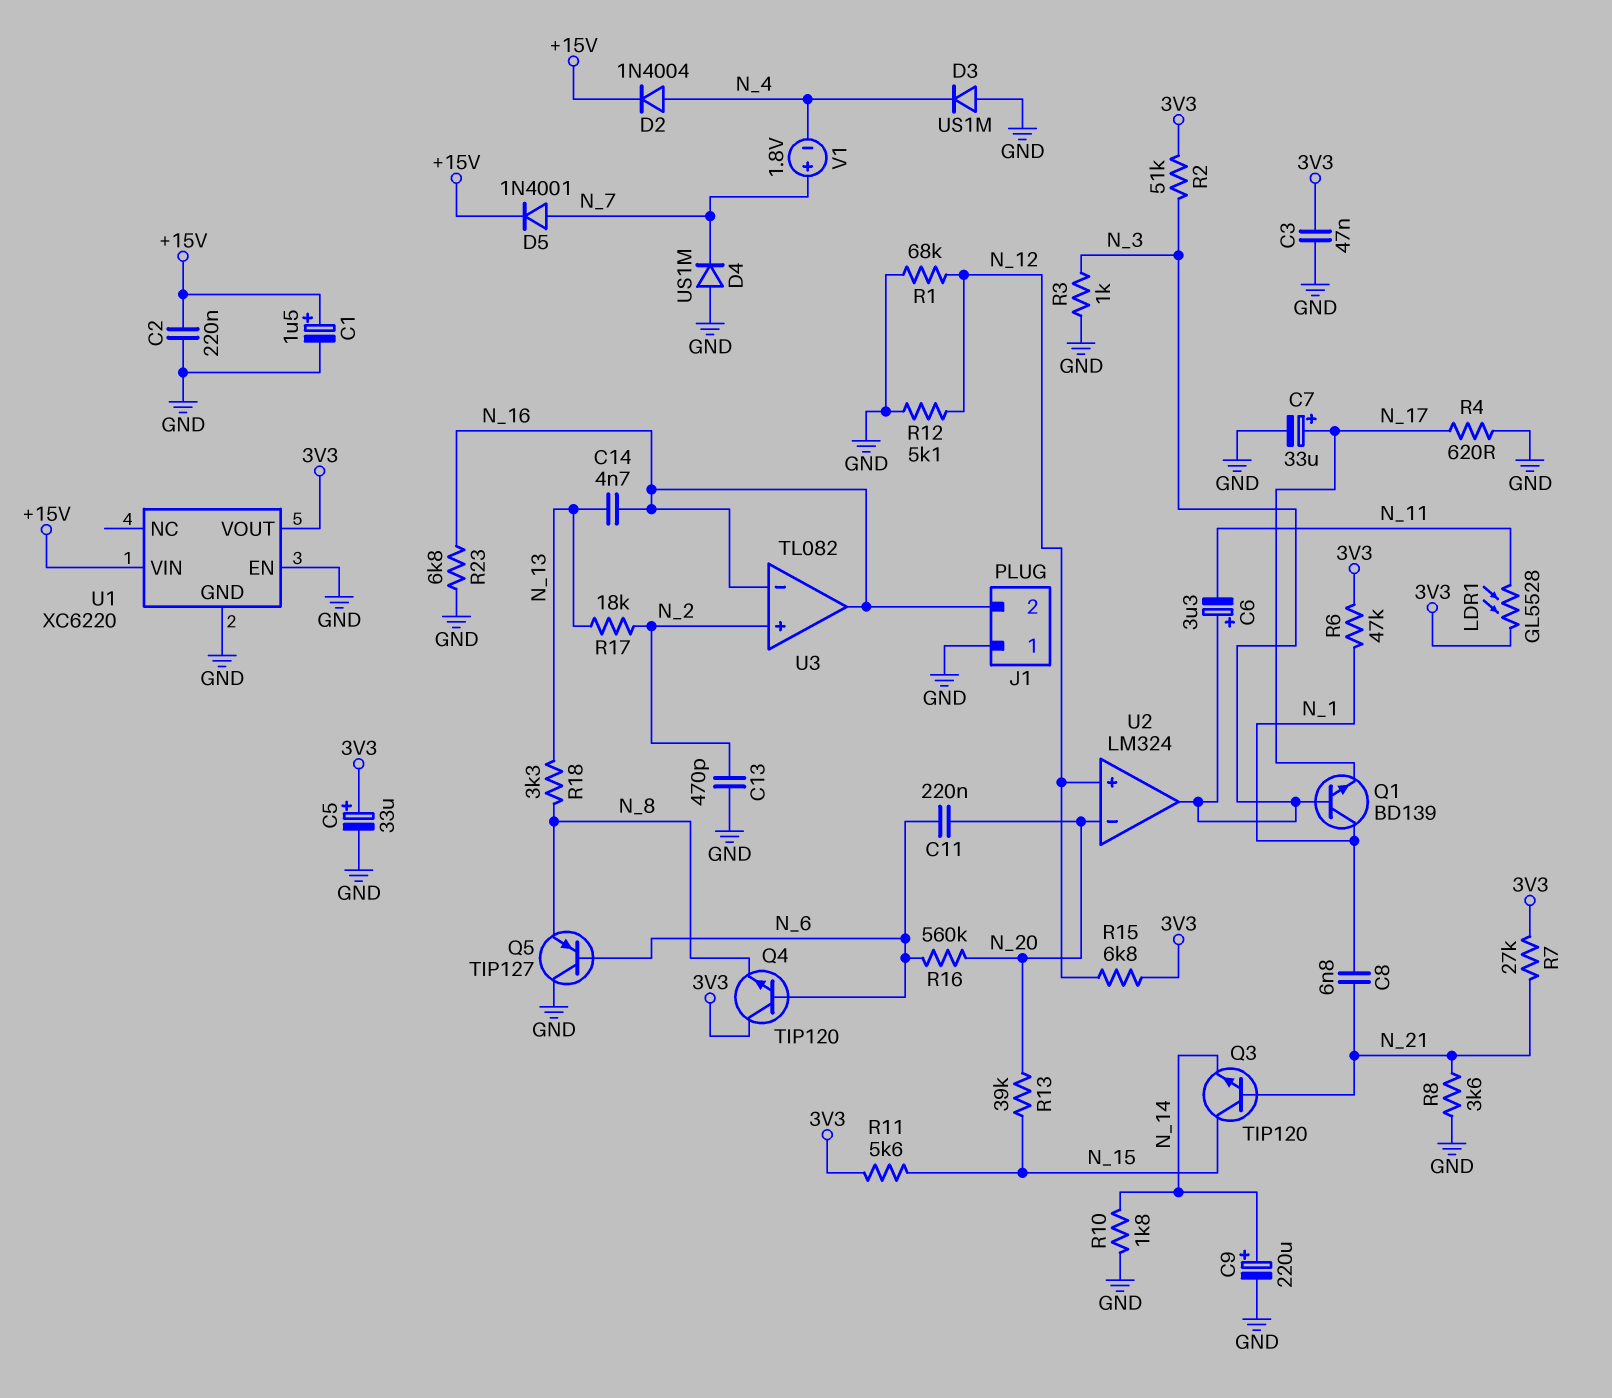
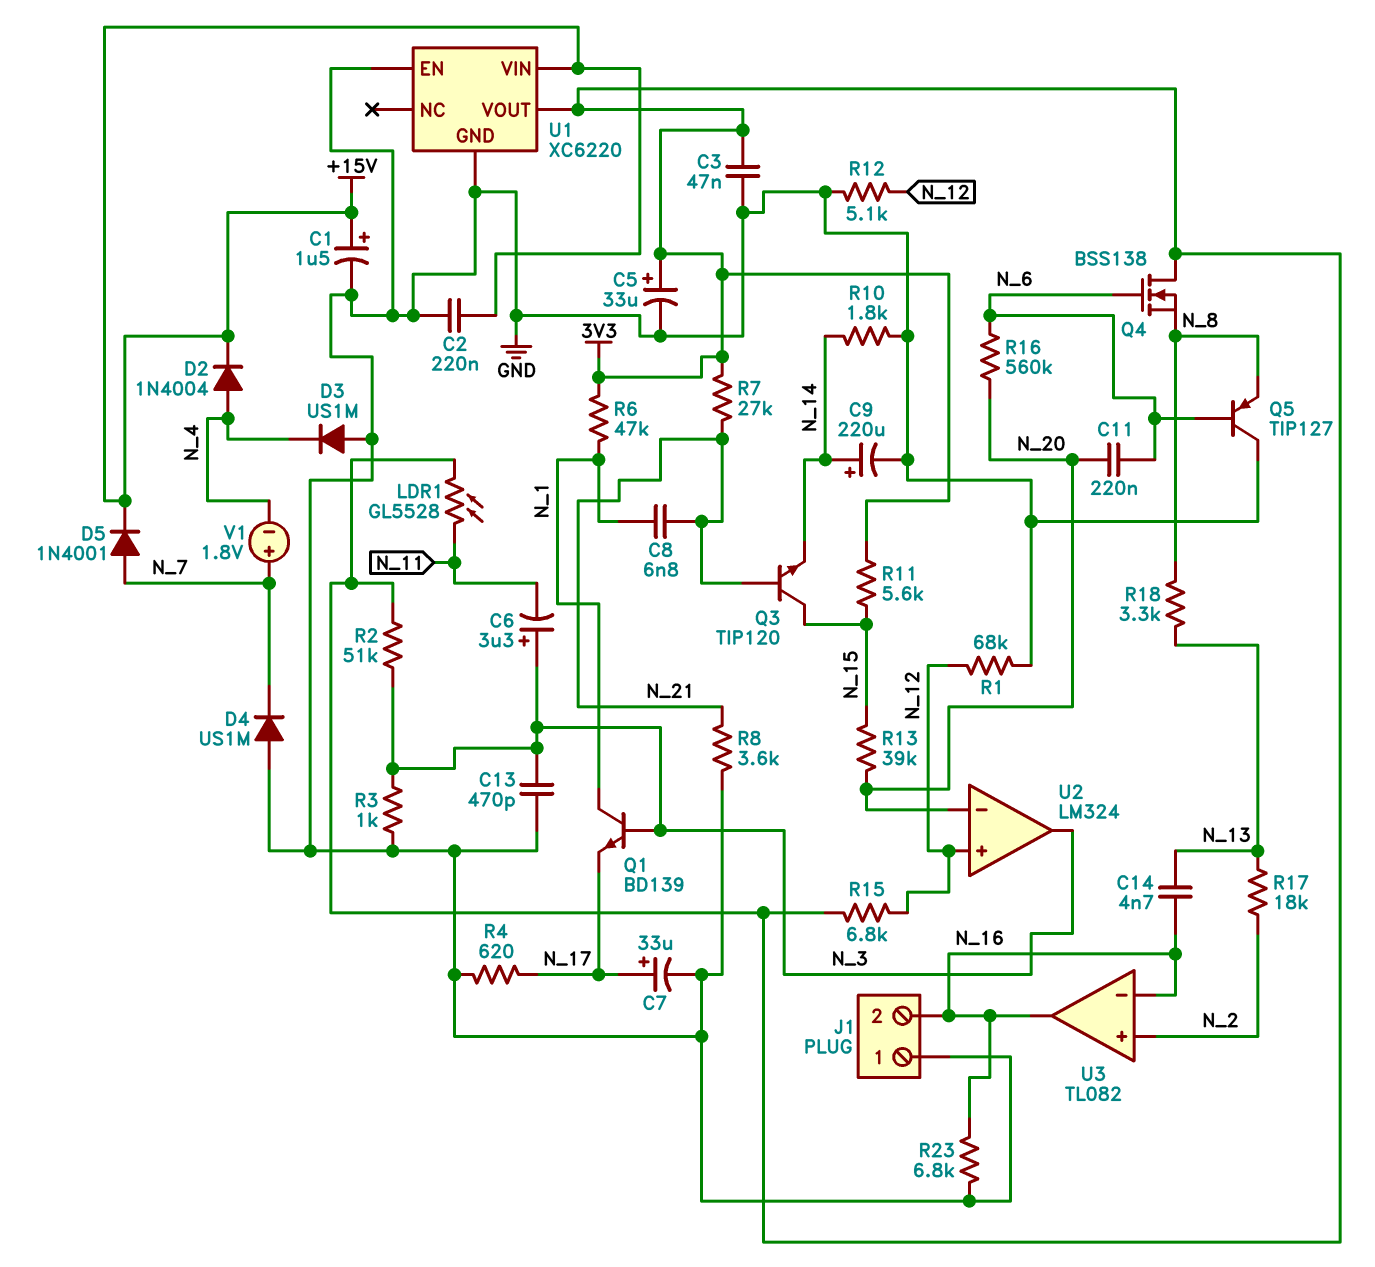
C13: 470pF (GND, N_2) -> 470pF (GND, N_3)
Q4: NPN TIP120 (B N_6, C 3V3, E N_8) -> NMOS BSS138 (G N_6, D 3V3, S N_8)

